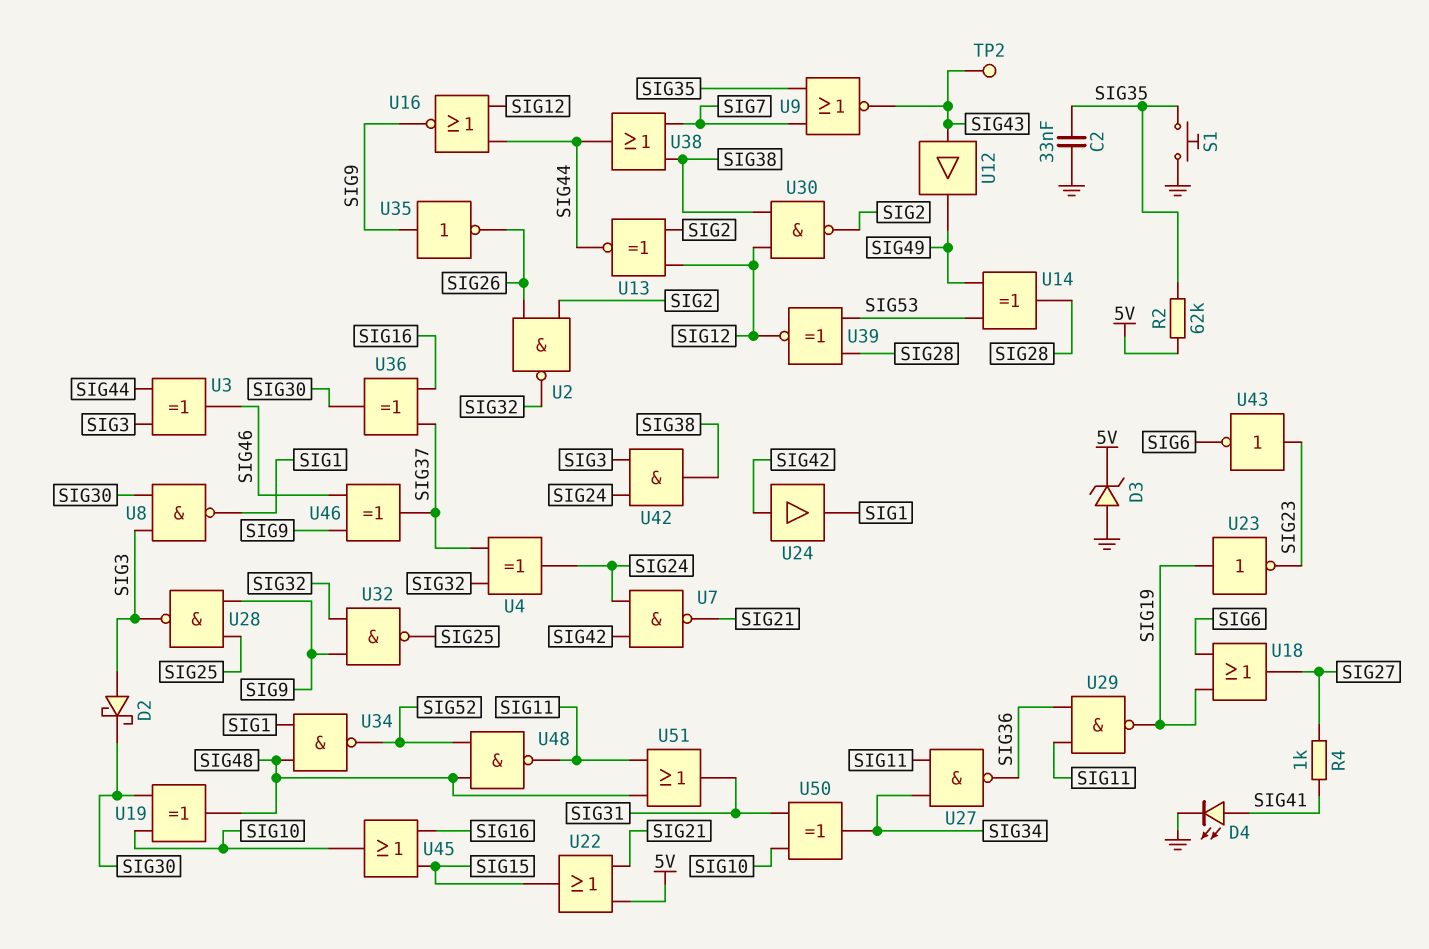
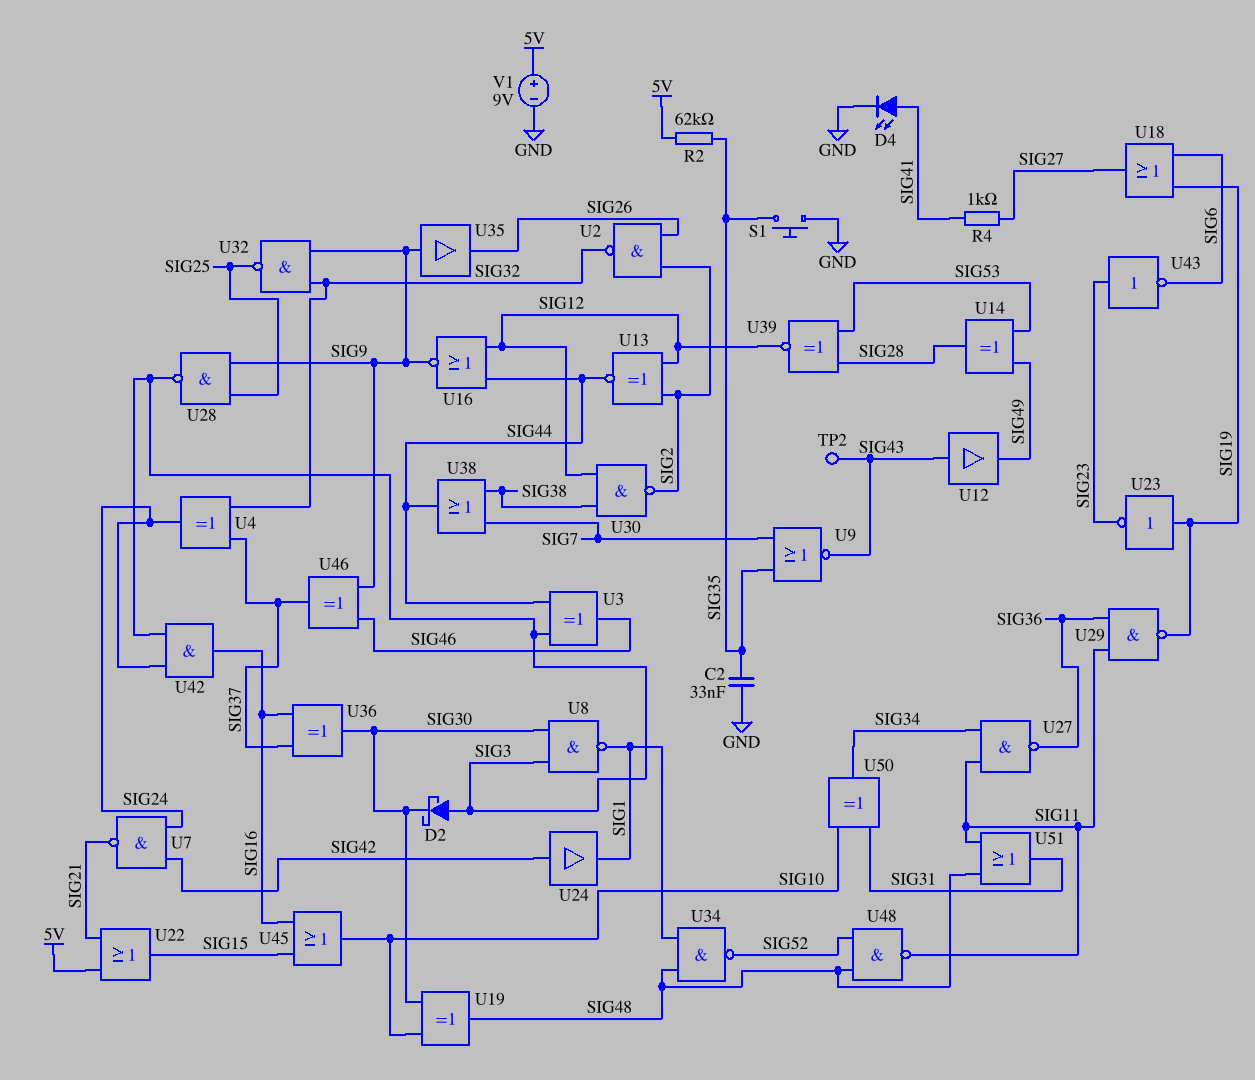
D3: zener (A GND, K 5V) -> none
U35: NOT (in SIG9, out SIG26) -> buffer (in SIG9, out SIG26)
U42: AND (in SIG3, in SIG24, out SIG38) -> AND (in SIG3, in SIG24, out SIG16)
V1: none -> 9V (plus 5V, minus GND)

